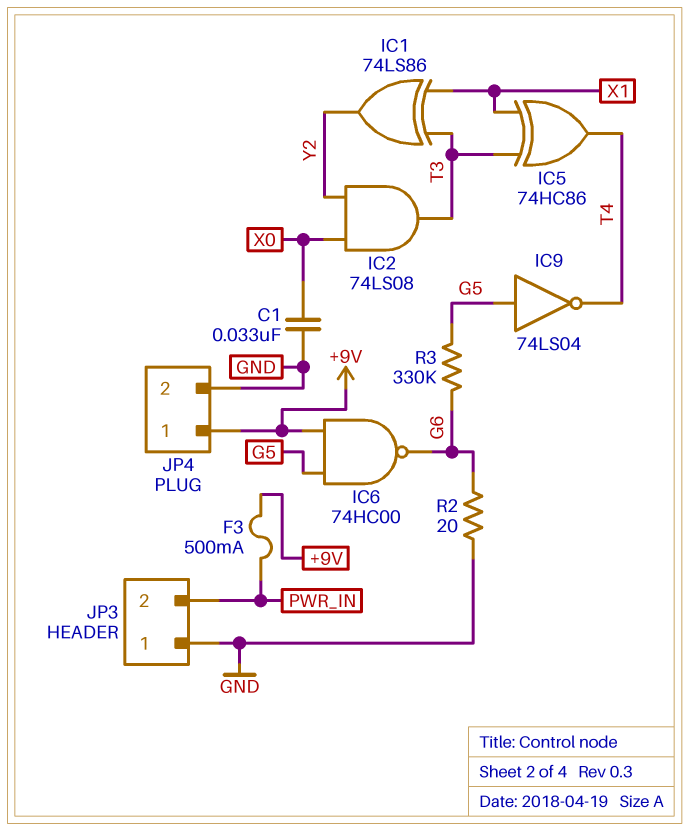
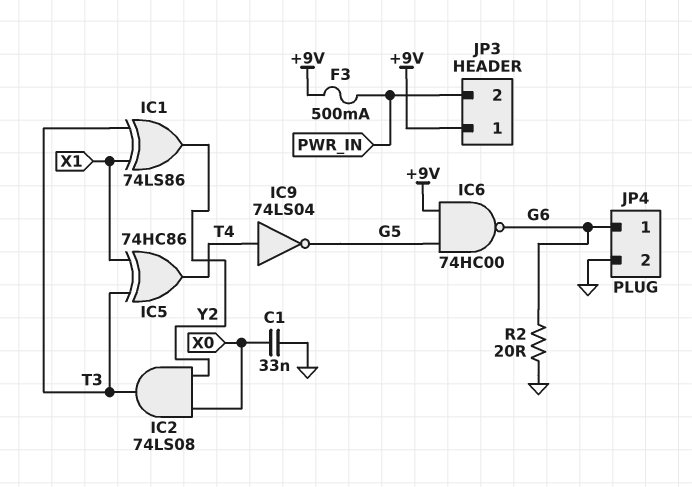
IC9: NOT 74LS04 (in G5, out T4) -> NOT 74LS04 (in T4, out G5)
JP3 pin 1: GND -> +9V
JP4 pin 1: +9V -> G6
R3: 330k (G5, G6) -> none

